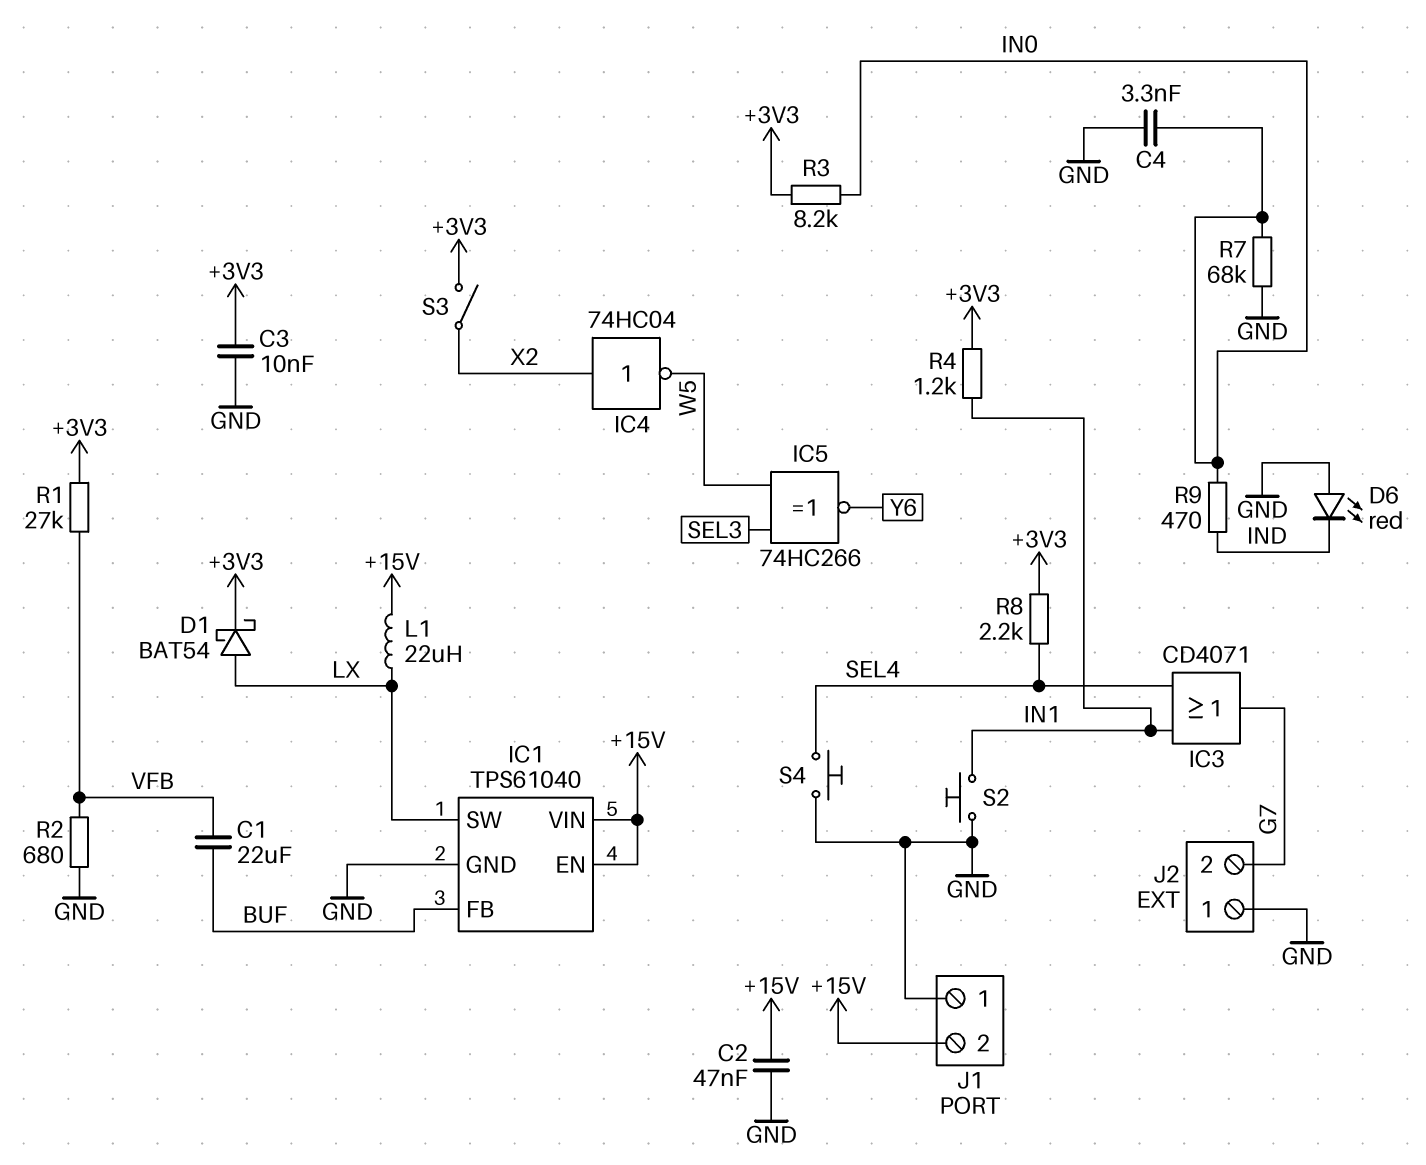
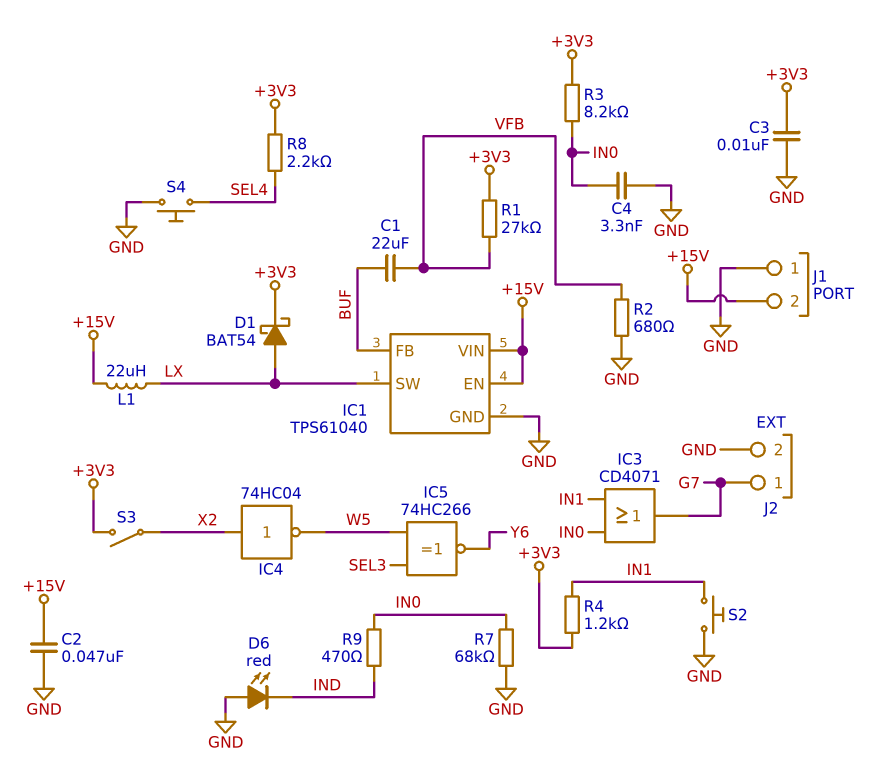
IC3: OR CD4071 (in IN1, in SEL4, out G7) -> OR CD4071 (in IN0, in IN1, out G7)
J2 pin 1: GND -> G7
J2 pin 2: G7 -> GND

